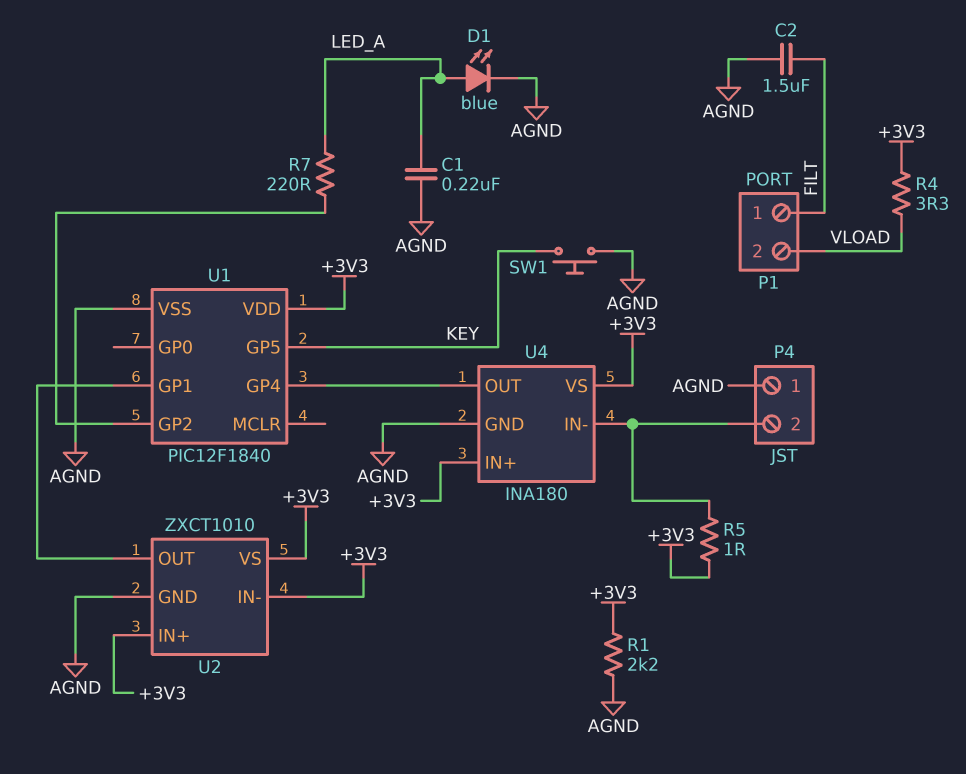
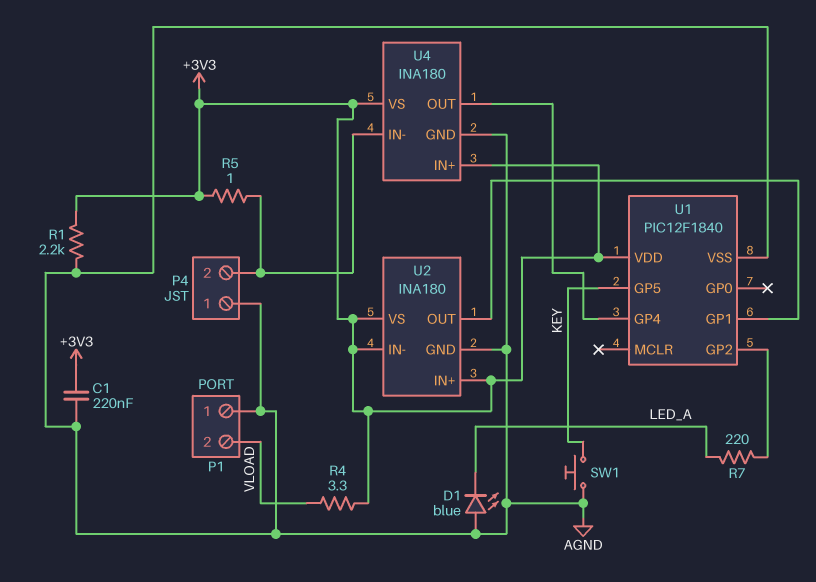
C1: 220nF (AGND, LED_A) -> 220nF (+3V3, AGND)
C2: 1.5uF (AGND, FILT) -> none
D1: LED blue (A LED_A, K AGND) -> LED blue (A AGND, K LED_A)
P1 pin 1: FILT -> AGND
U2: ZXCT1010 -> INA180

